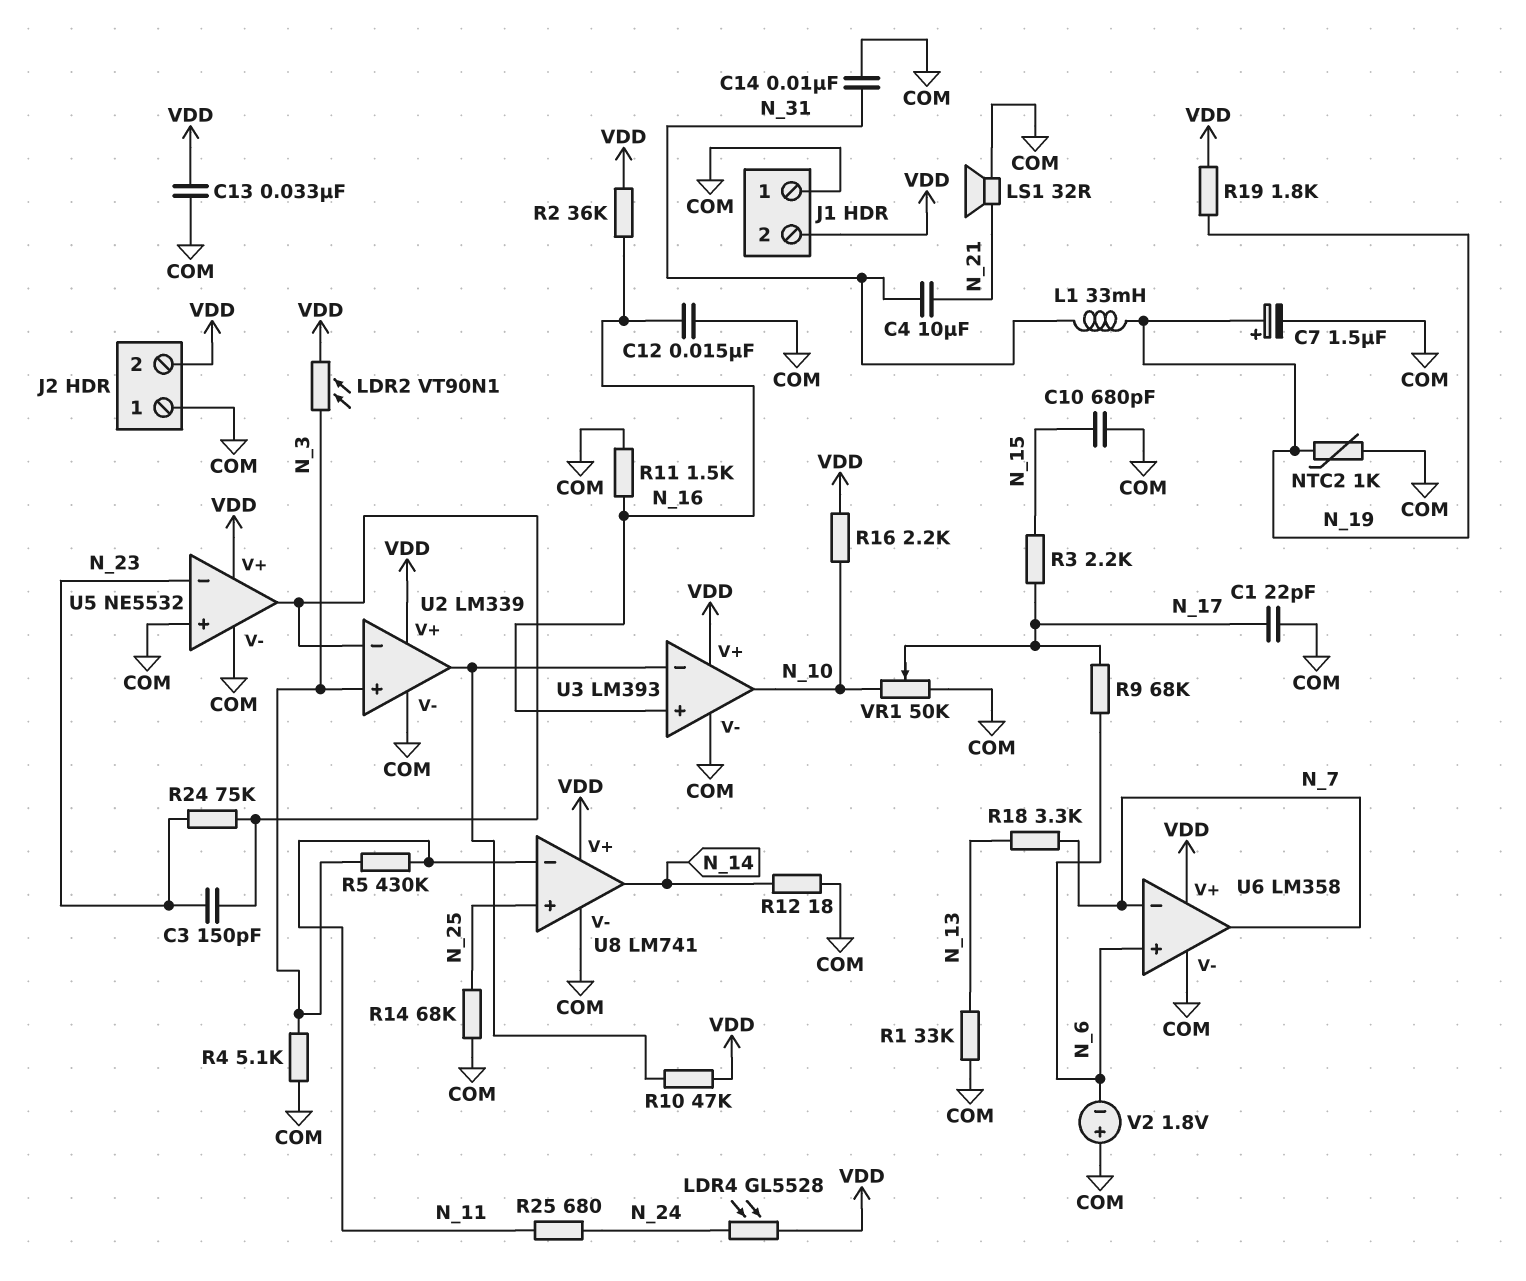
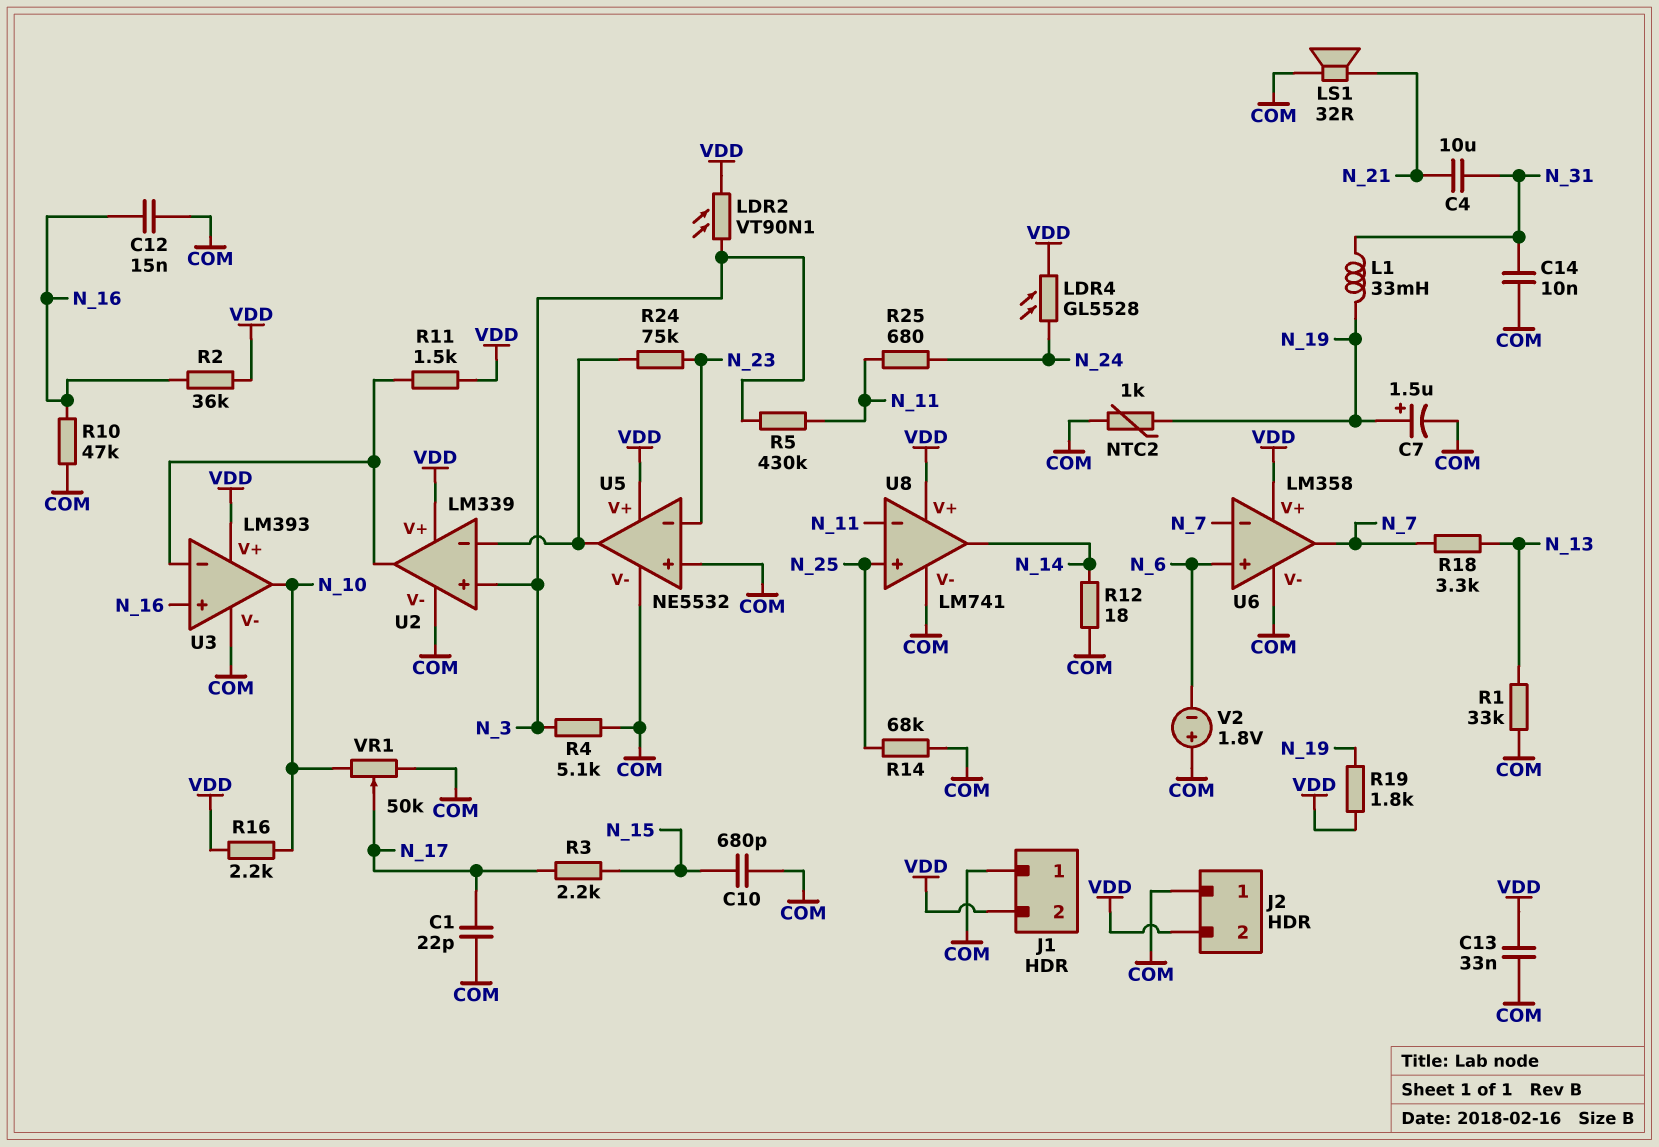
C3: 150pF (N_23, U2/in-) -> none
R9: 68k (N_6, N_17) -> none
R10: 47k (U2/out, VDD) -> 47k (COM, N_16)
R11: 1.5k (COM, N_16) -> 1.5k (U2/out, VDD)

